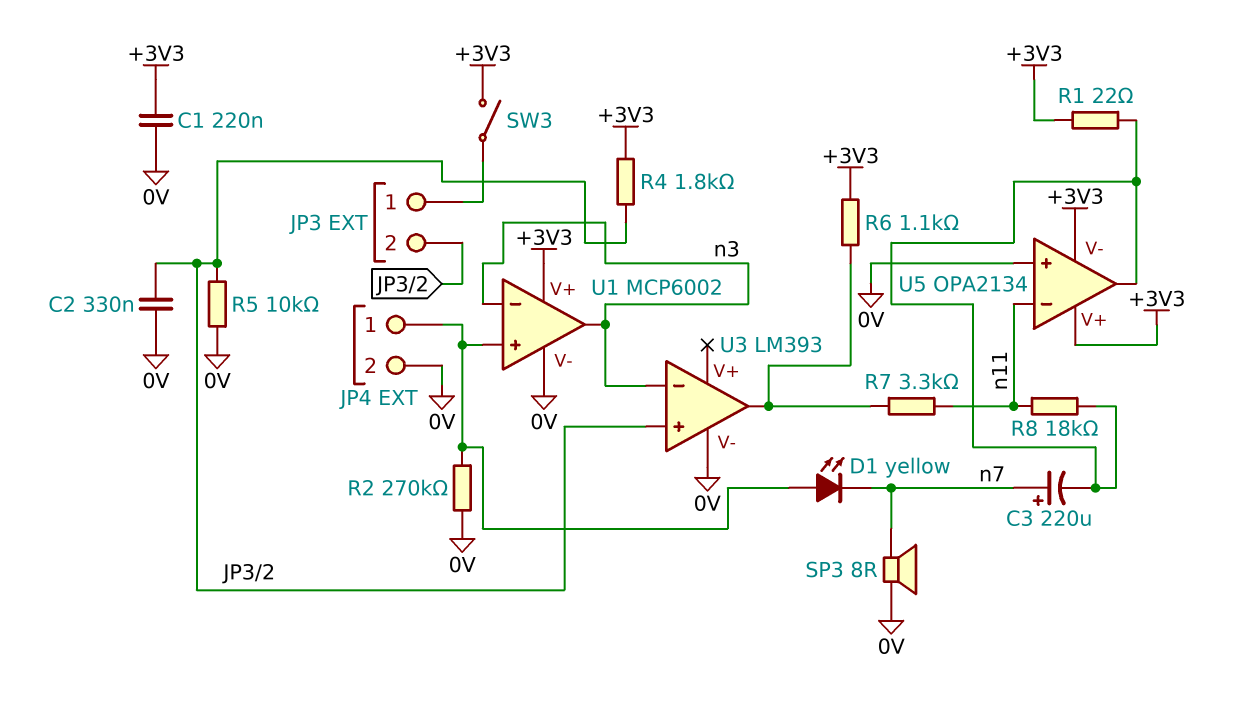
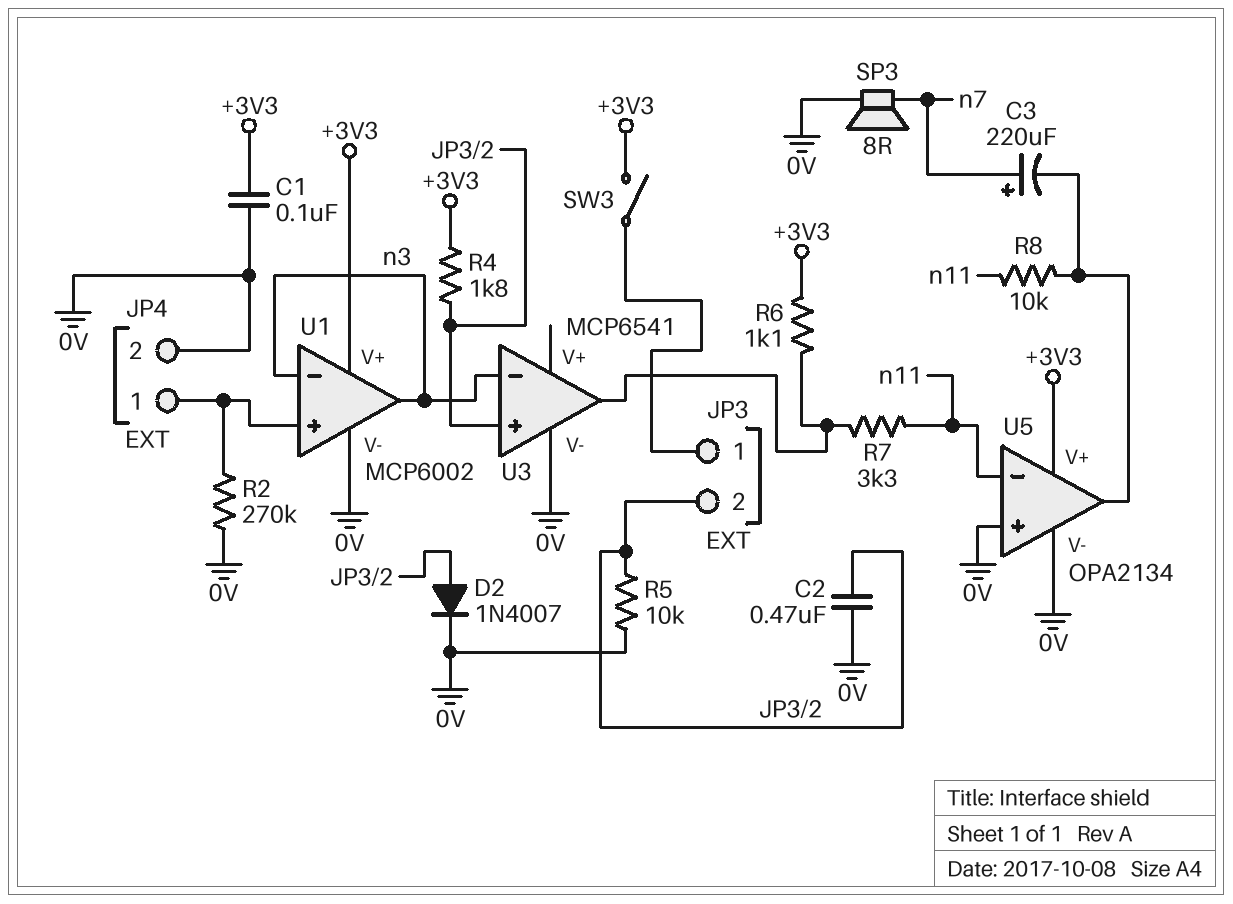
C1: 220nF (+3V3, 0V) -> 100nF (+3V3, 0V)
C2: 330nF (0V, JP3/2) -> 470nF (0V, JP3/2)
D1: LED yellow (A JP4/1, K n7) -> none
D2: none -> diode 1N4007 (A JP3/2, K 0V)
R1: 22 (+3V3, U5/out) -> none
R8: 18k (U5/out, n11) -> 10k (U5/out, n11)
U3: LM393 -> MCP6541
U5 pin V-: +3V3 -> 0V

